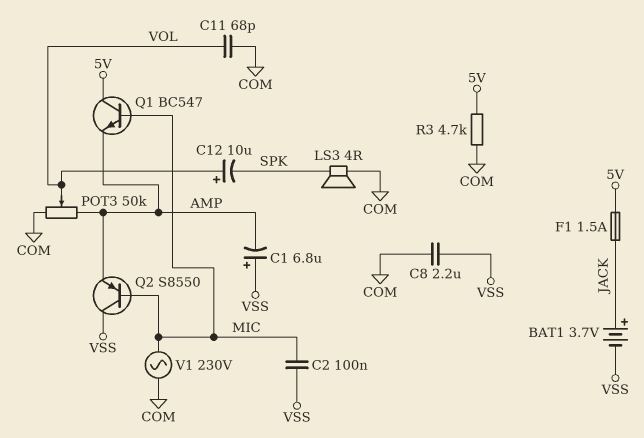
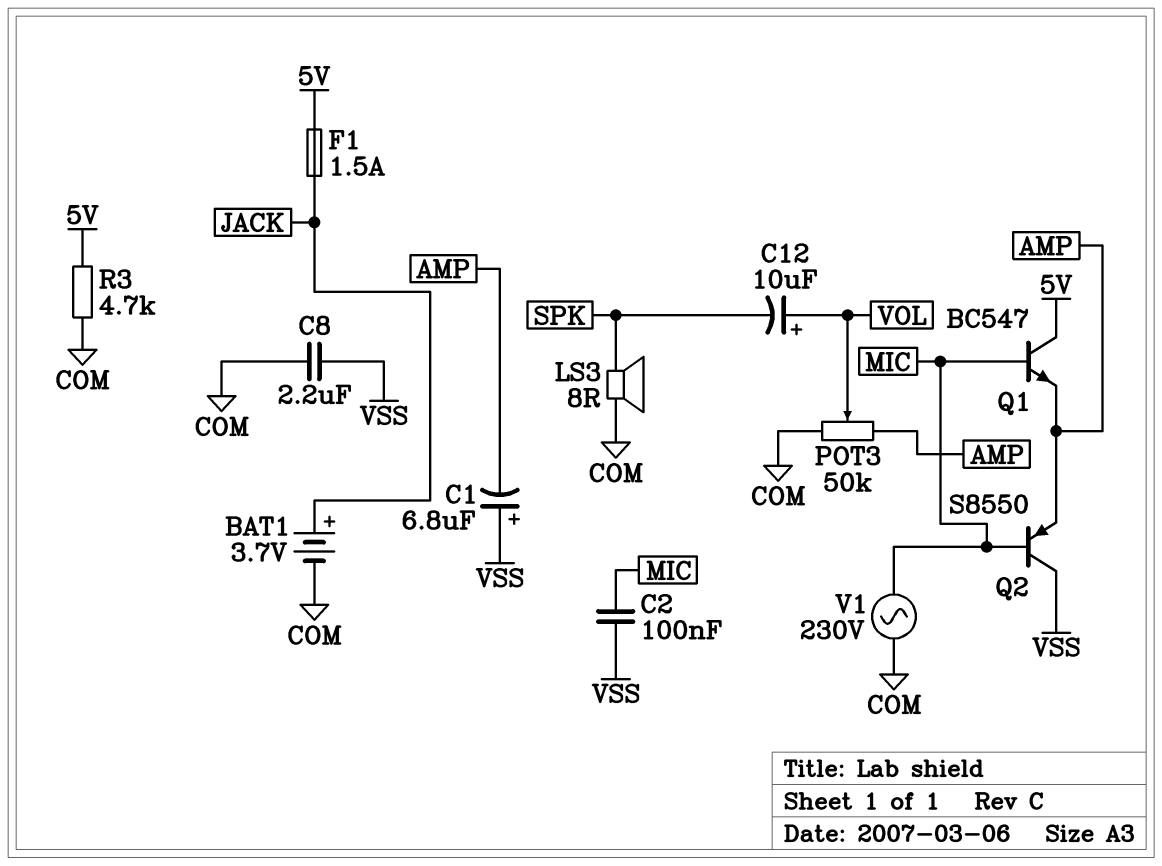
BAT1: 3.7V (plus JACK, minus VSS) -> 3.7V (plus JACK, minus COM)
C11: 68pF (COM, VOL) -> none
LS3: speaker 4R (COM, SPK) -> speaker 8R (COM, SPK)

